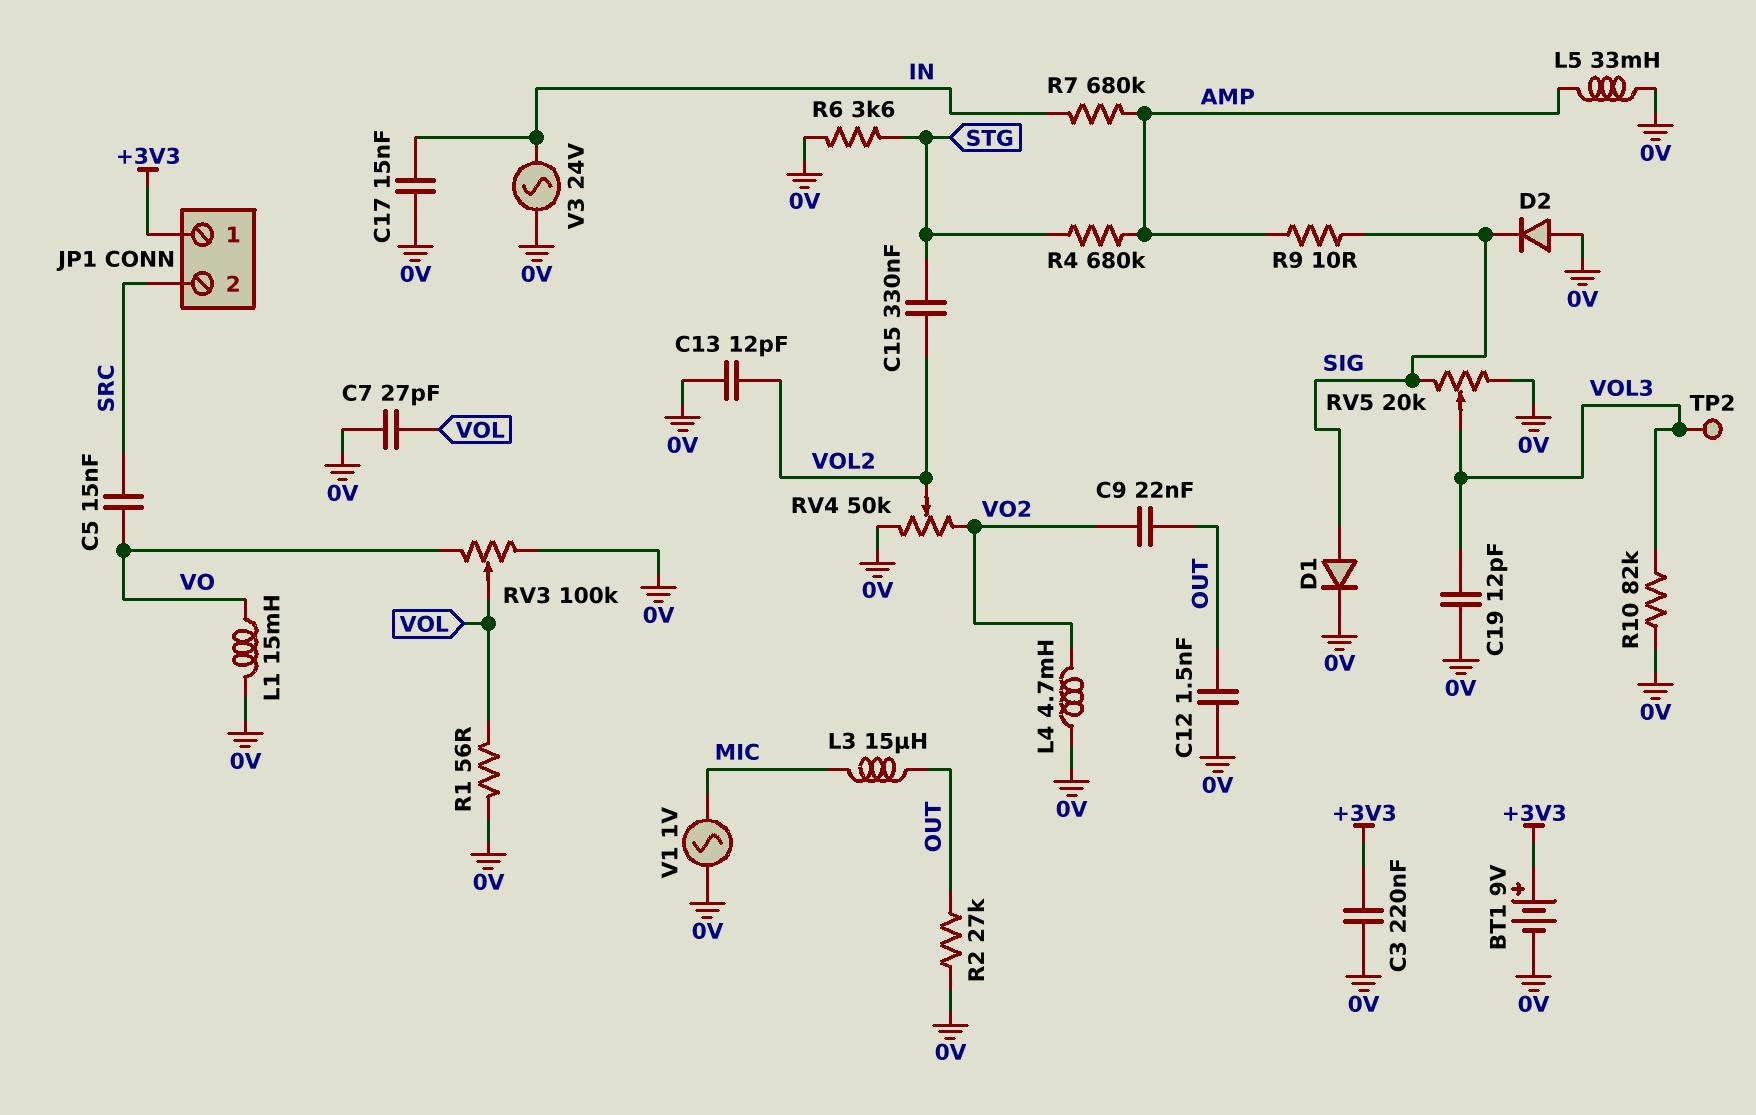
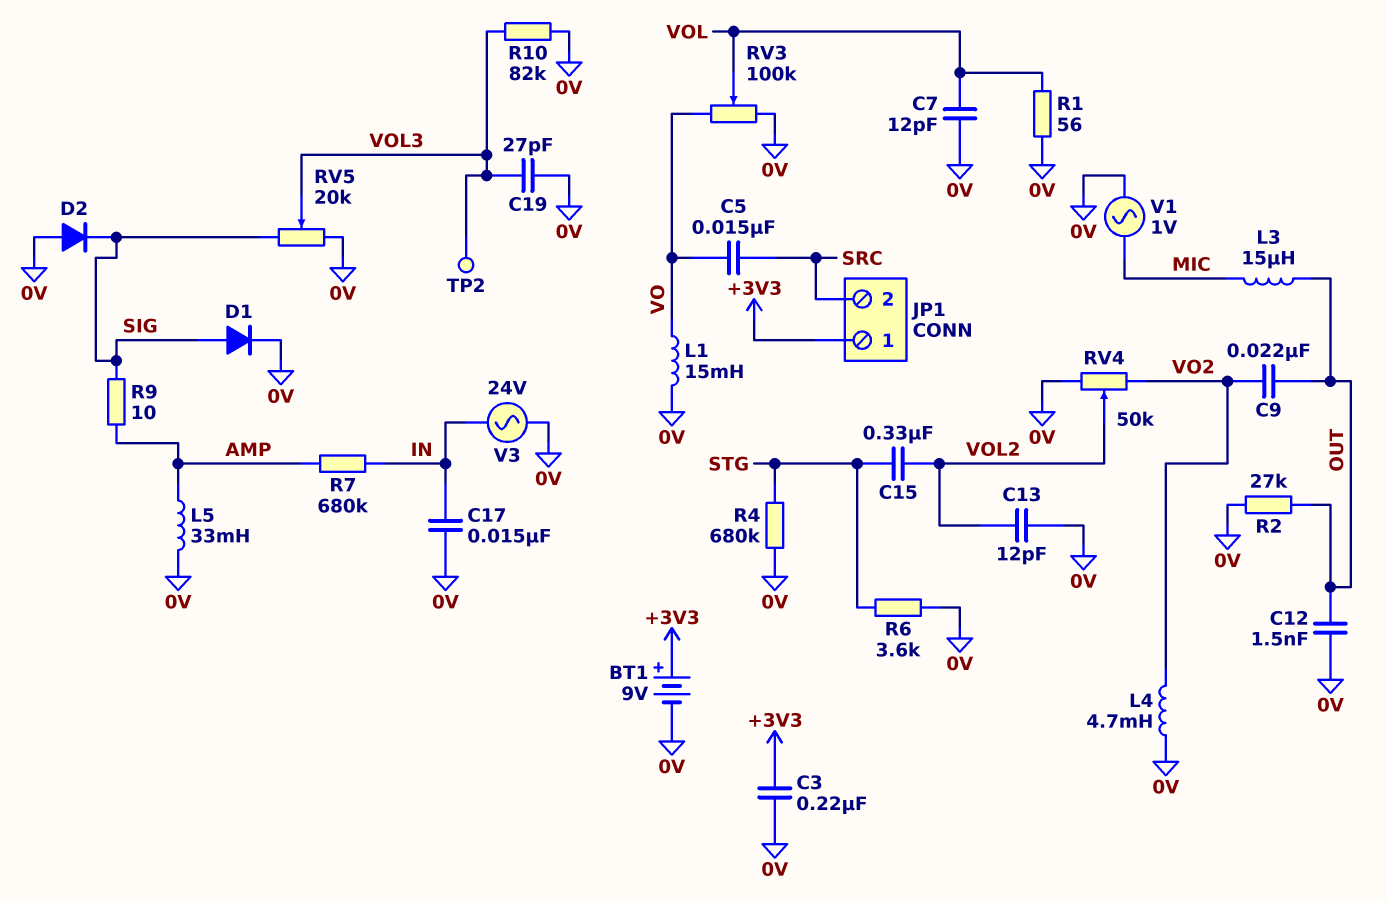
C7: 27pF (0V, VOL) -> 12pF (0V, VOL)
C19: 12pF (0V, VOL3) -> 27pF (0V, VOL3)
R4: 680k (AMP, STG) -> 680k (0V, STG)

